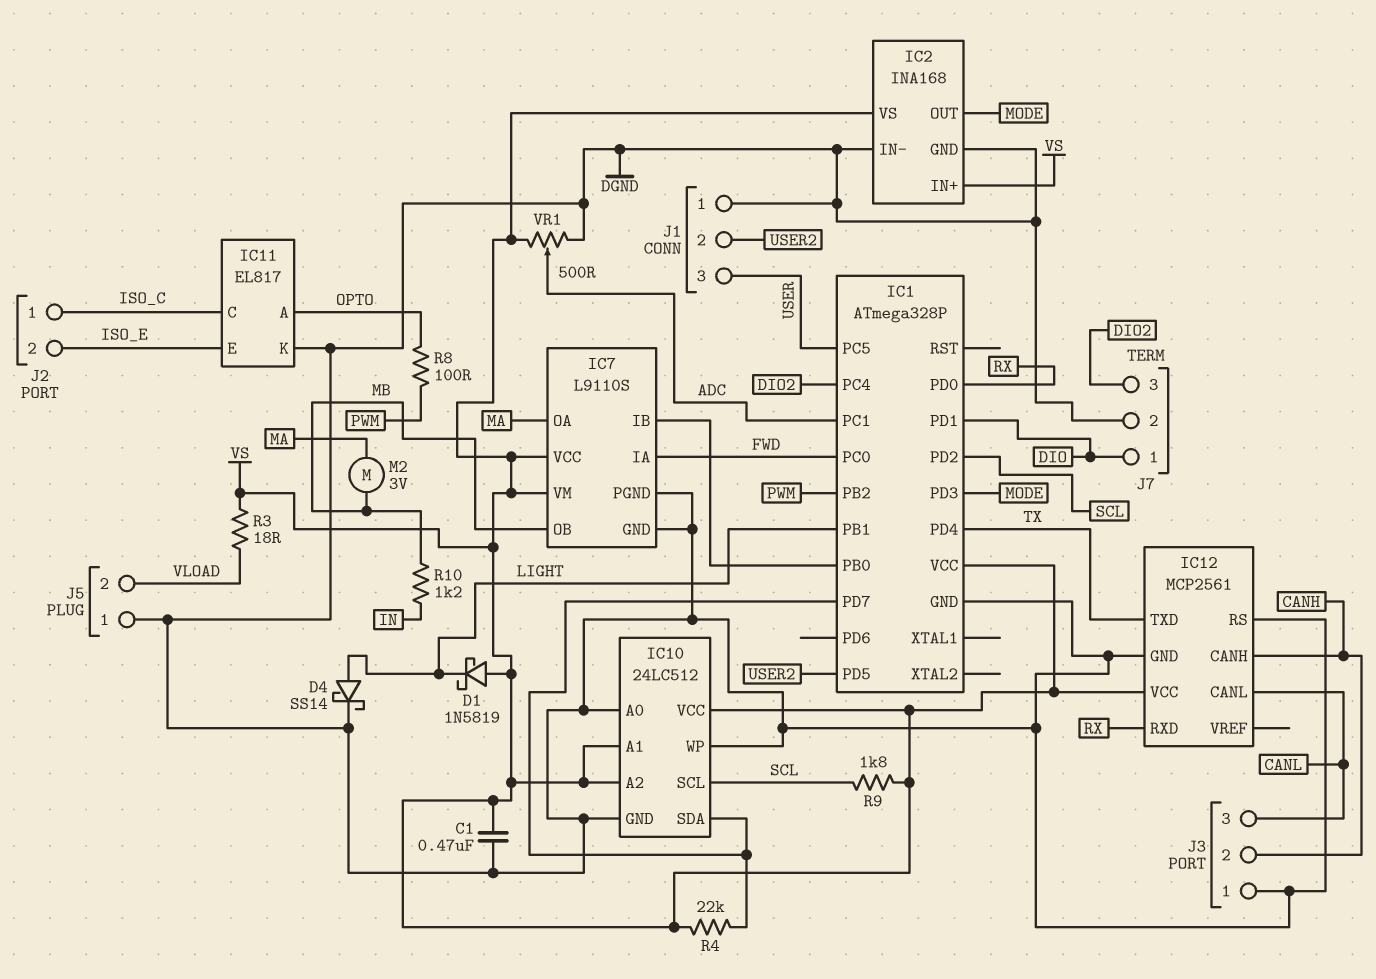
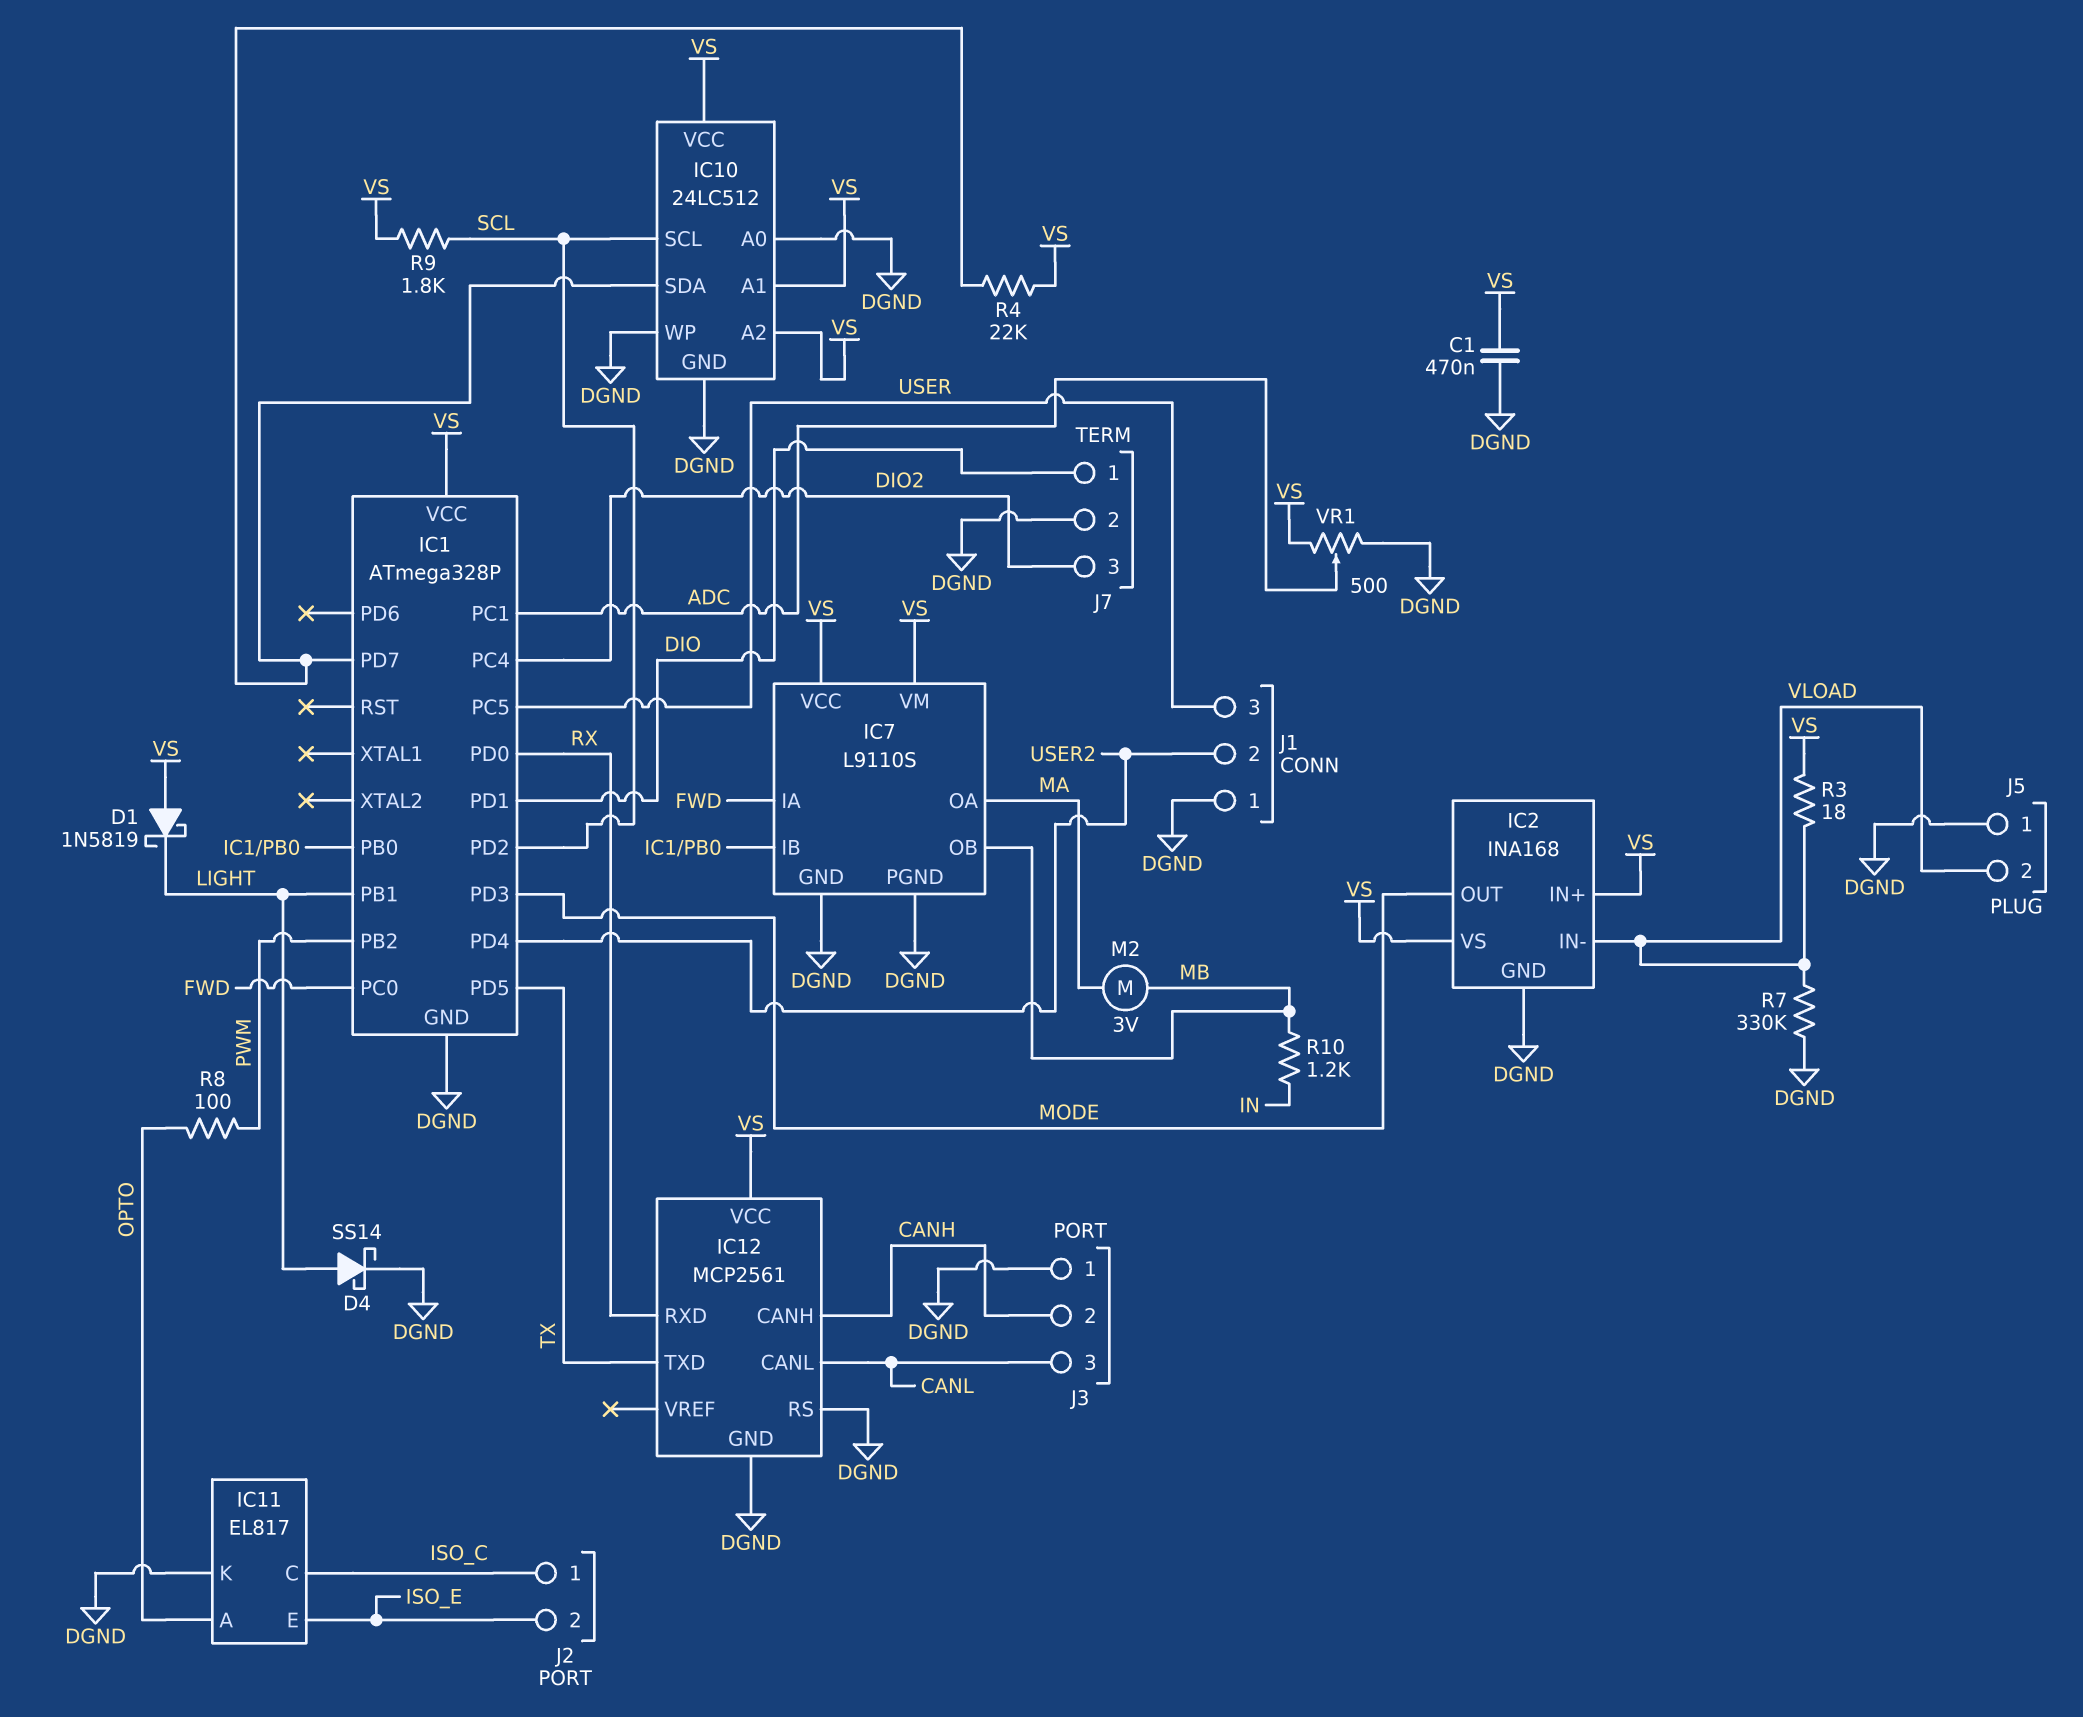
IC1 pin PD4: TX -> USER2
IC1 pin PD5: USER2 -> TX
IC2 pin IN-: DGND -> VLOAD
R7: none -> 330k (DGND, VLOAD)

